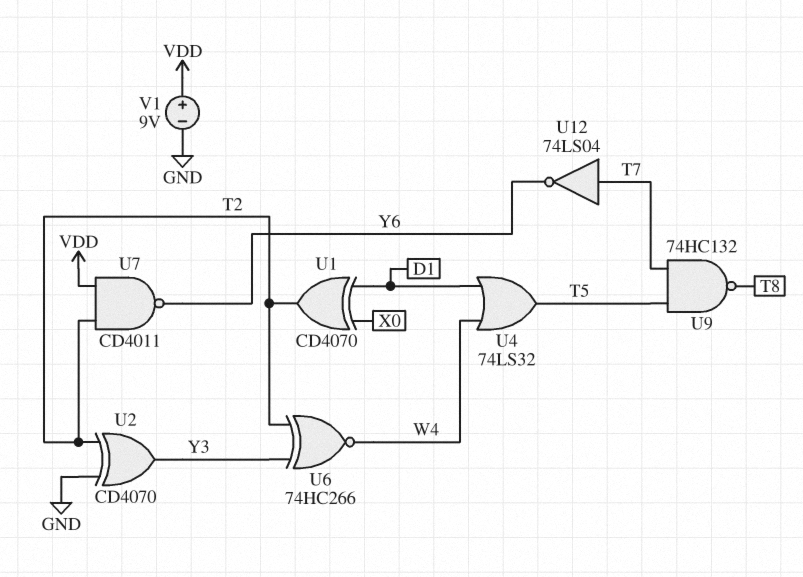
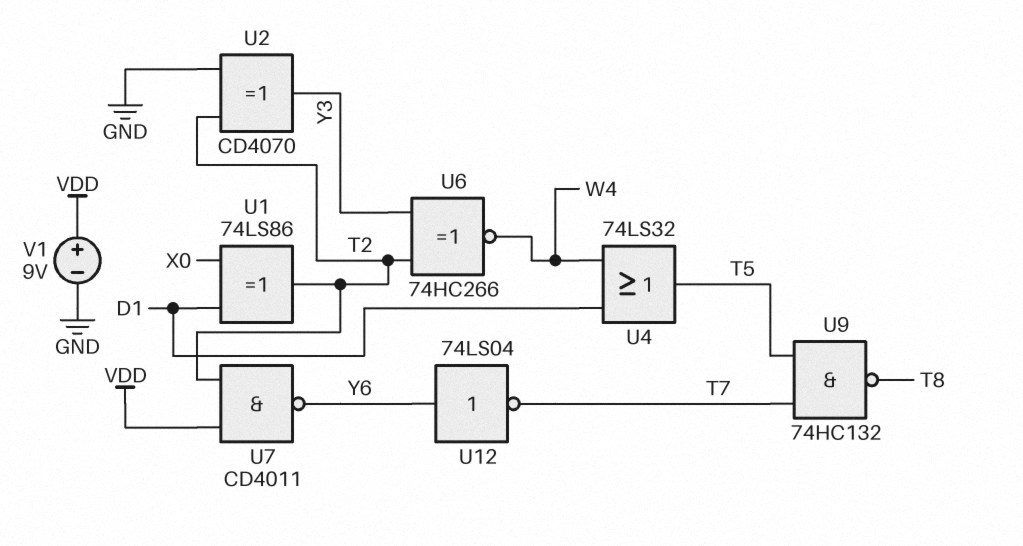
U1: XOR CD4070 (in D1, in X0, out T2) -> XOR 74LS86 (in D1, in X0, out T2)
U12: NOT 74LS04 (in T7, out Y6) -> NOT 74LS04 (in Y6, out T7)

